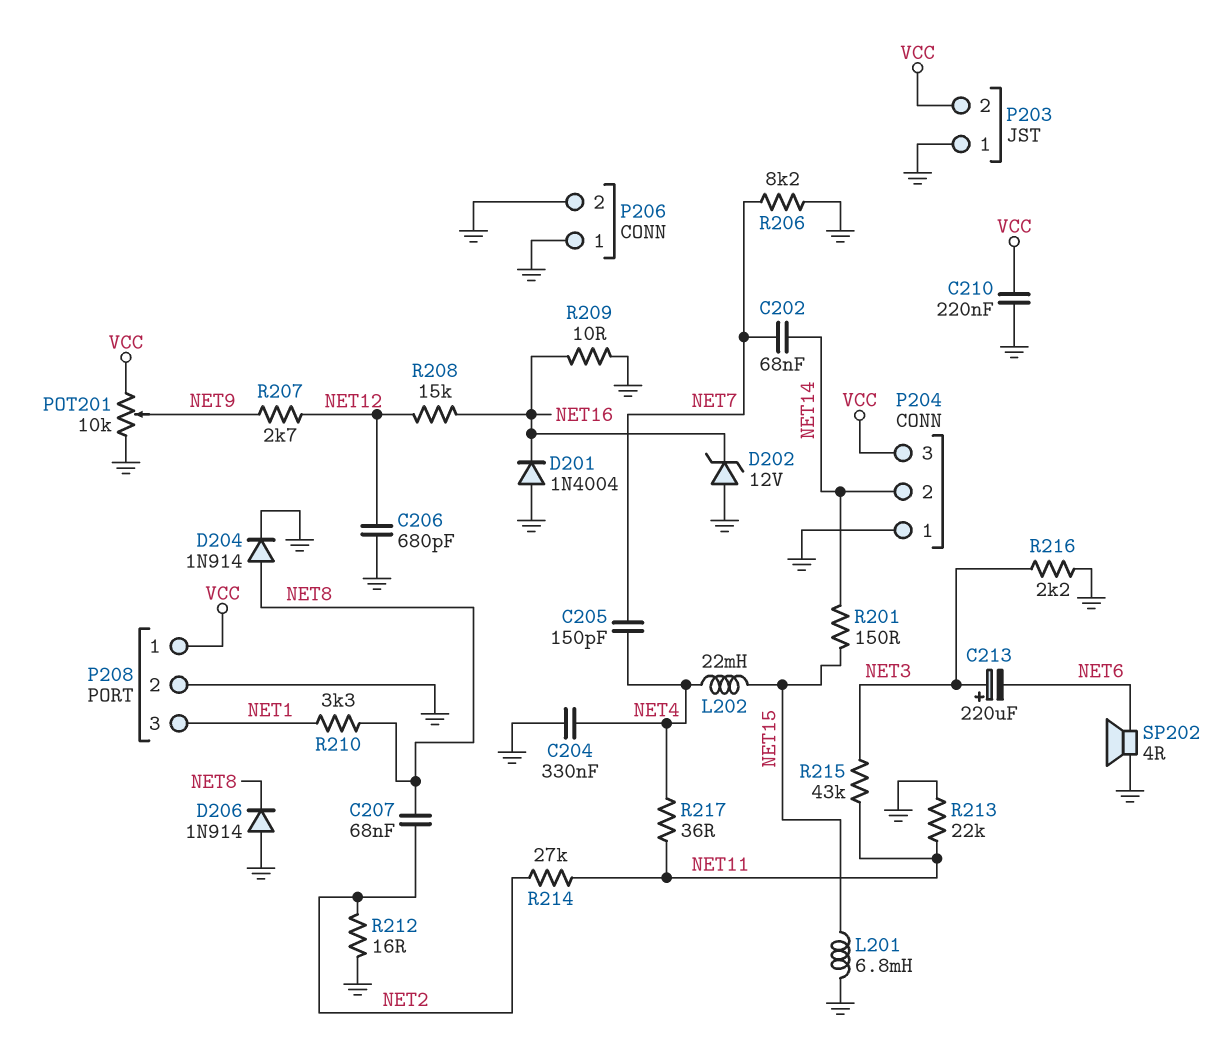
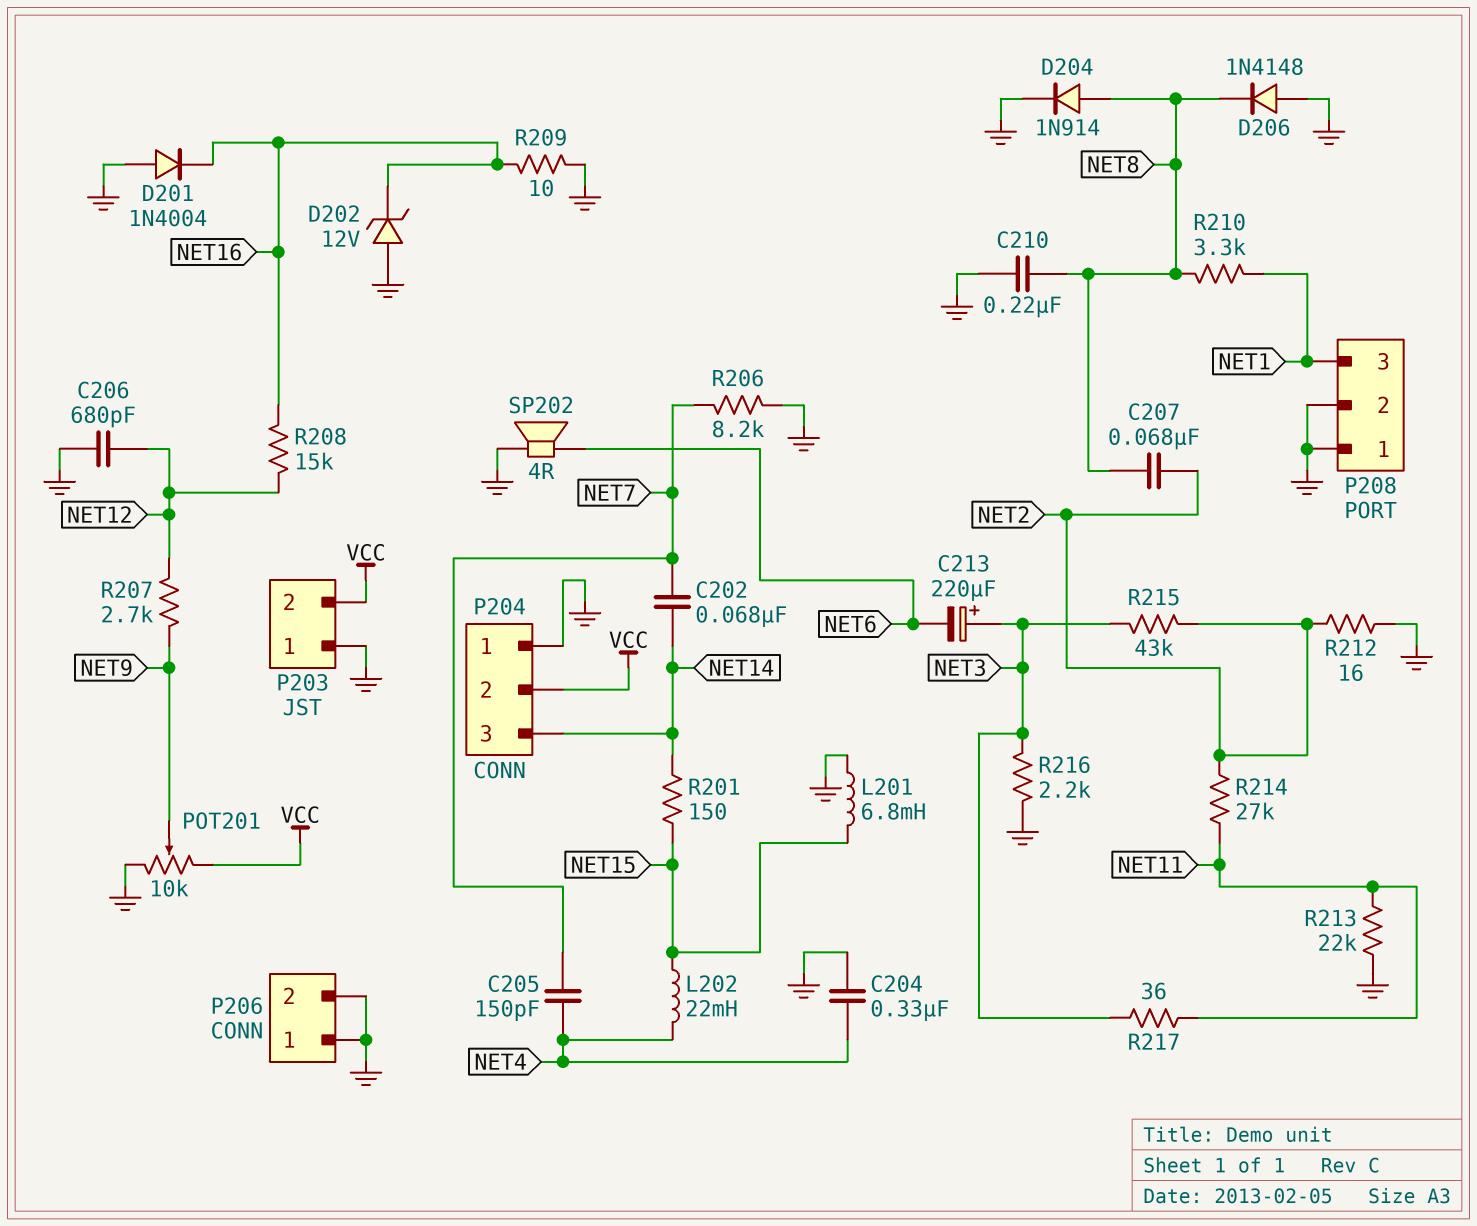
C210: 220nF (GND, VCC) -> 220nF (GND, NET8)
D206: diode 1N914 (A GND, K NET8) -> diode 1N4148 (A GND, K NET8)
P204 pin 2: NET14 -> VCC
P204 pin 3: VCC -> NET14
P208 pin 1: VCC -> GND
R215: 43k (NET3, NET11) -> 43k (NET2, NET3)
R217: 36 (NET4, NET11) -> 36 (NET3, NET11)

